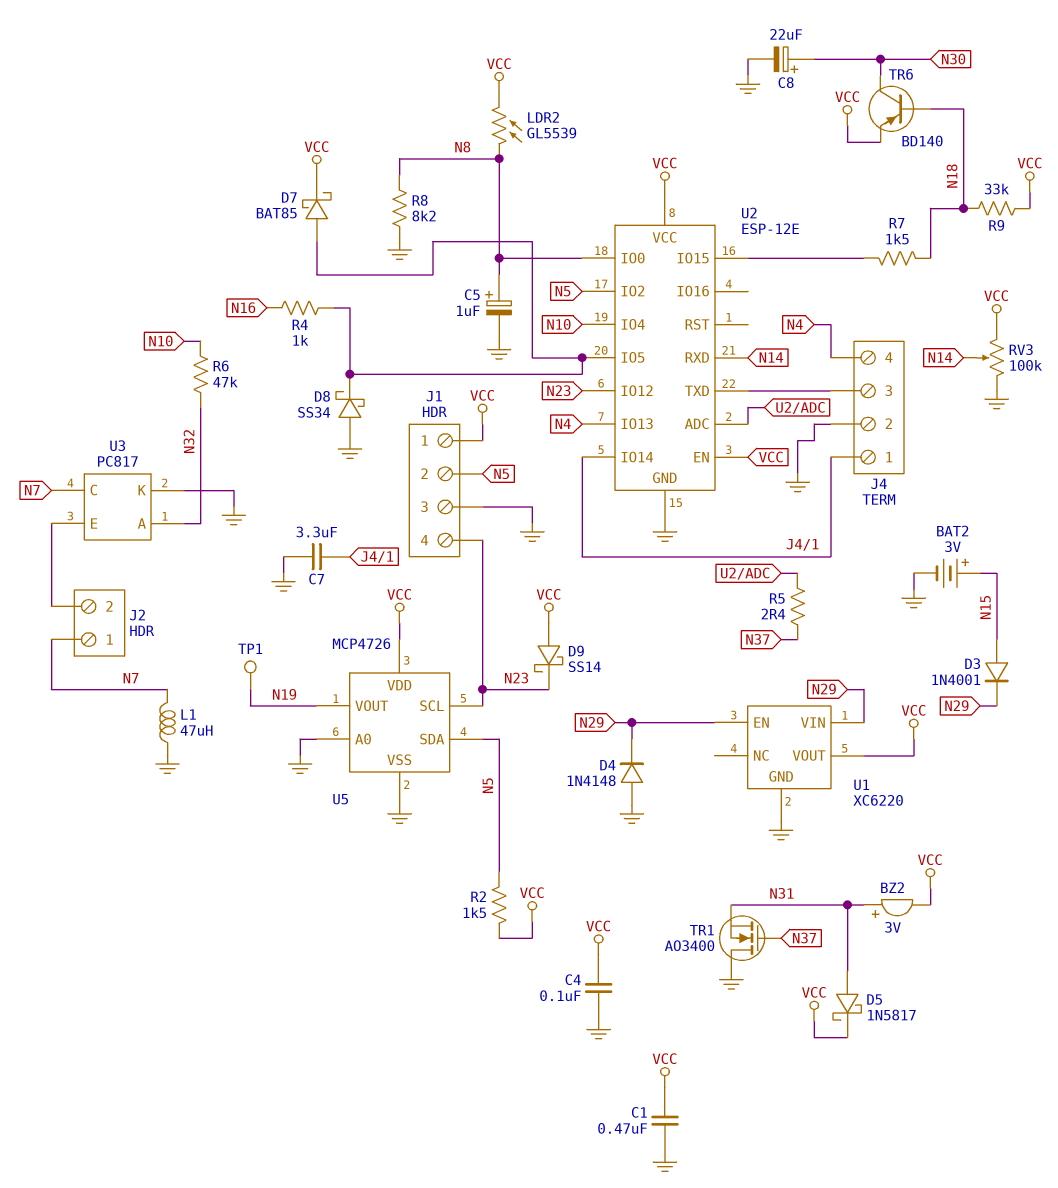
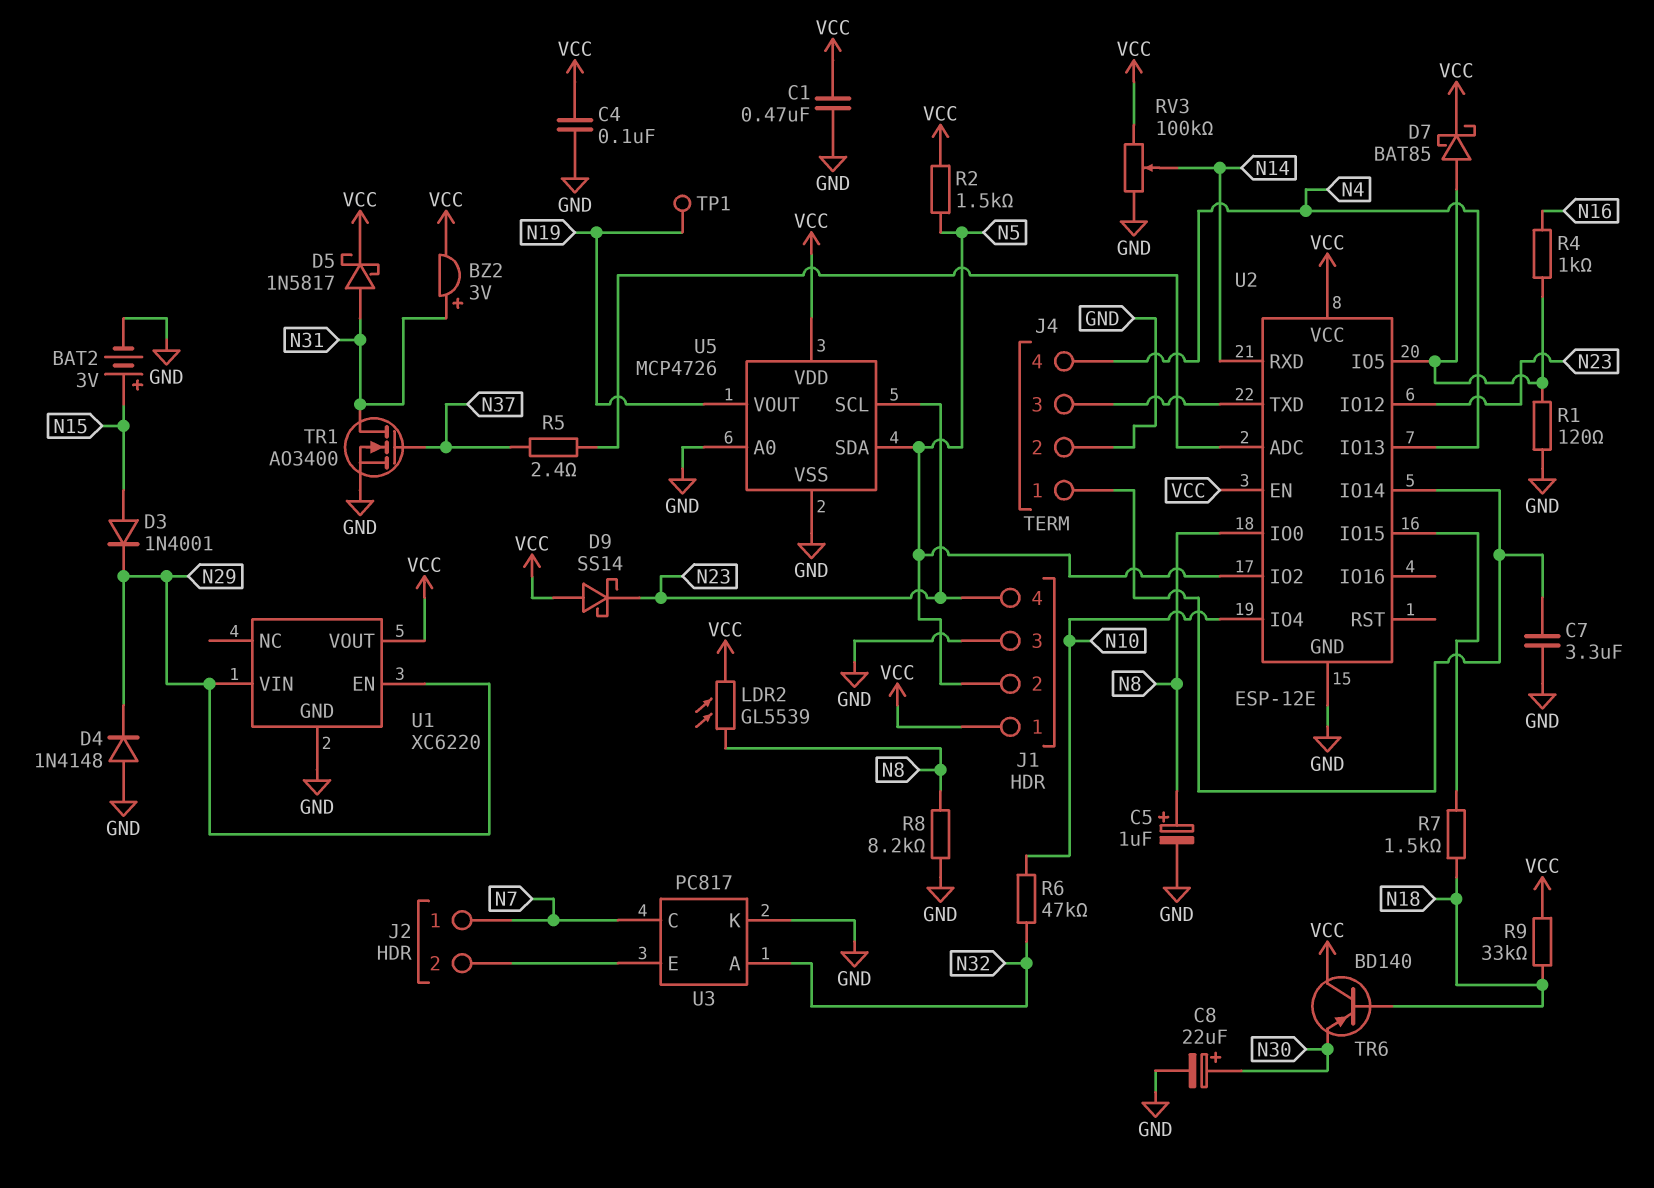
D8: schottky SS34 (A GND, K U2/IO5) -> none
L1: 47uH (GND, N7) -> none
R1: none -> 120 (GND, U2/IO5)
TR1: NMOS AO3400 (G N37, D GND, S N31) -> NMOS AO3400 (G N37, D N31, S GND)
TR6: PNP BD140 (B N18, C N30, E VCC) -> PNP BD140 (B N18, C VCC, E N30)

